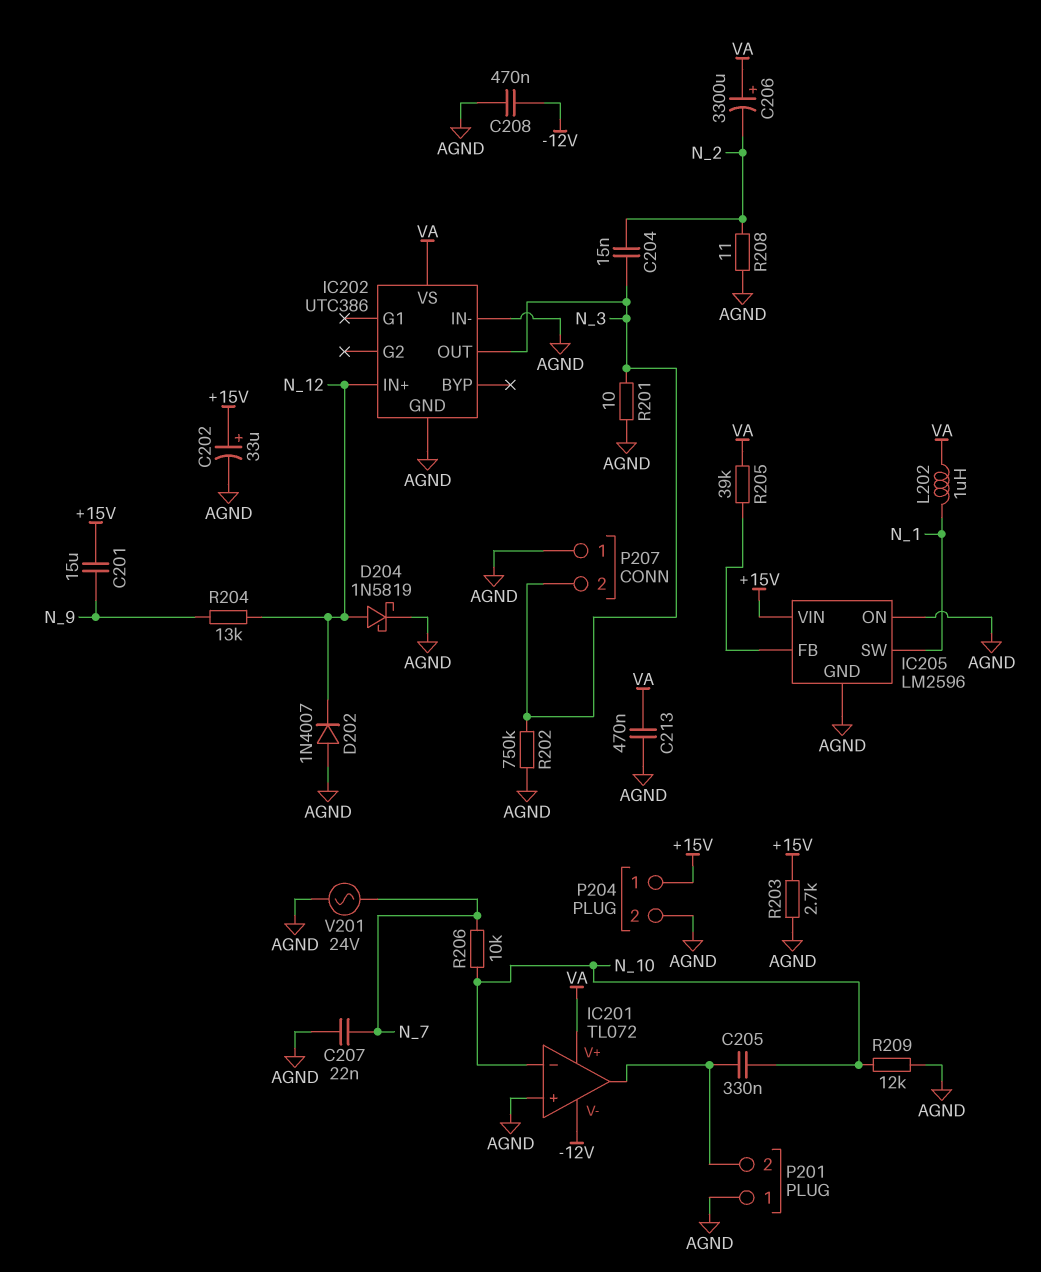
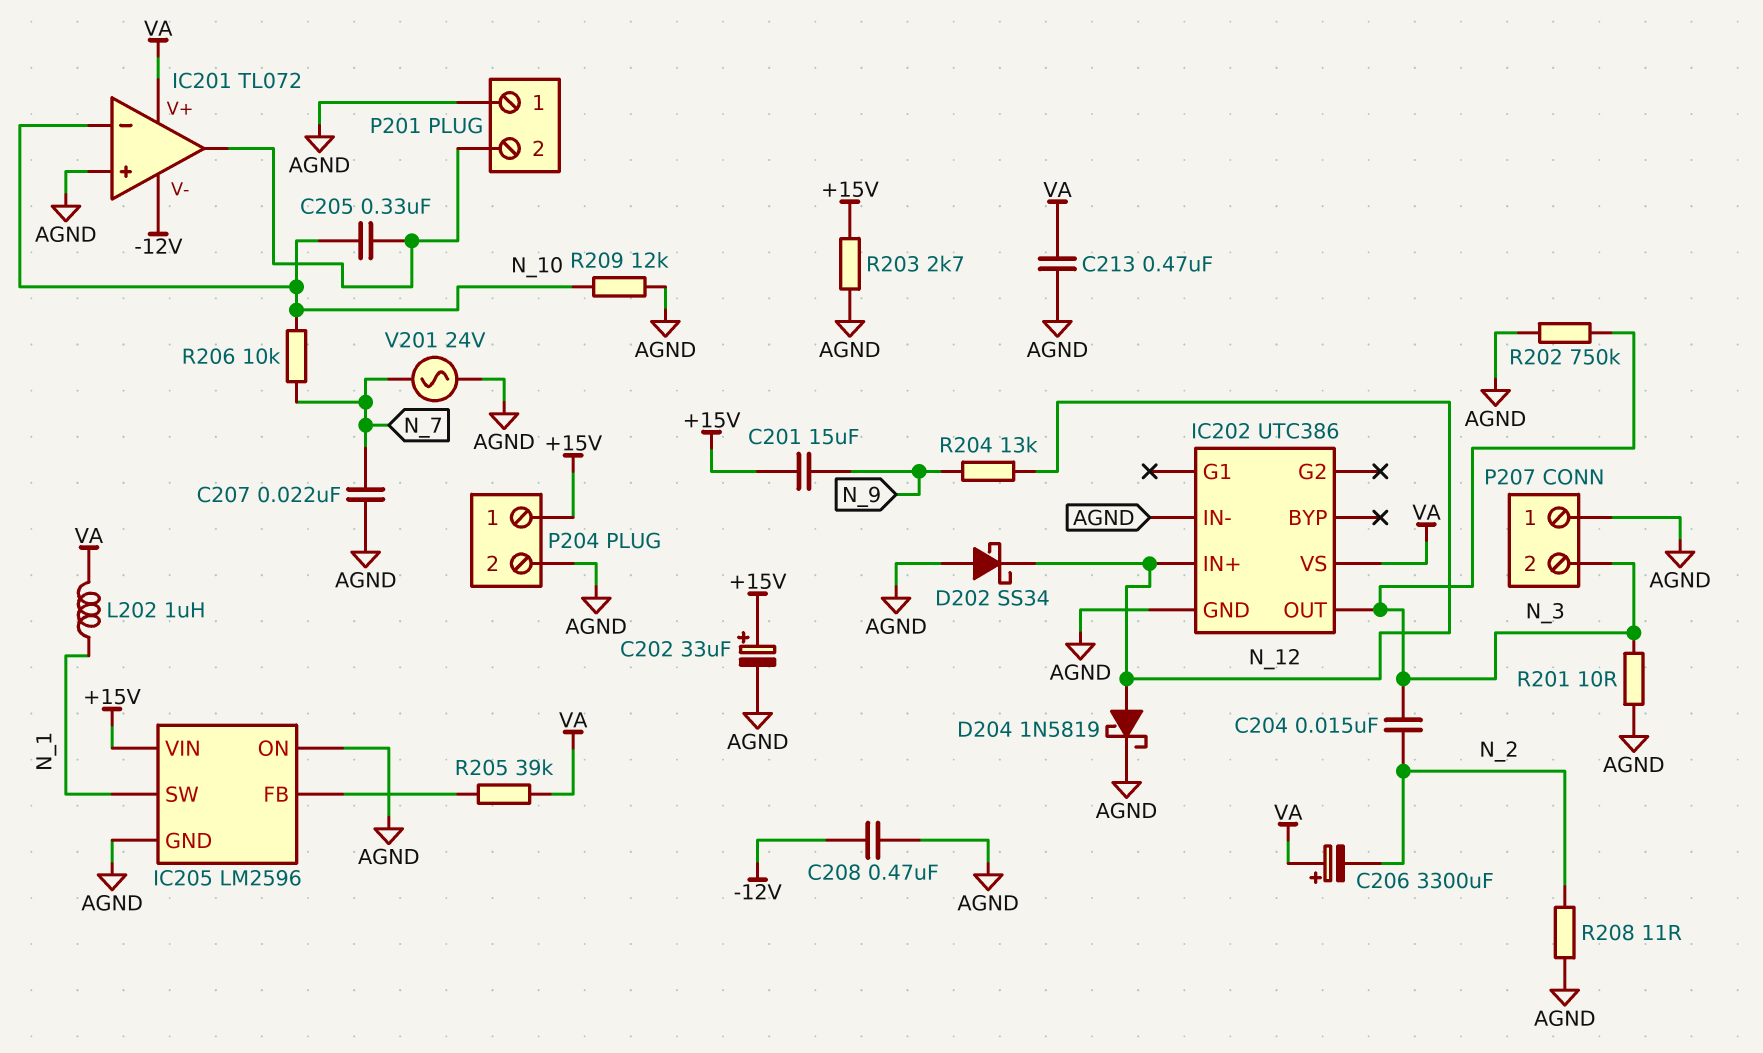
D202: diode 1N4007 (A AGND, K N_12) -> schottky SS34 (A AGND, K N_12)

